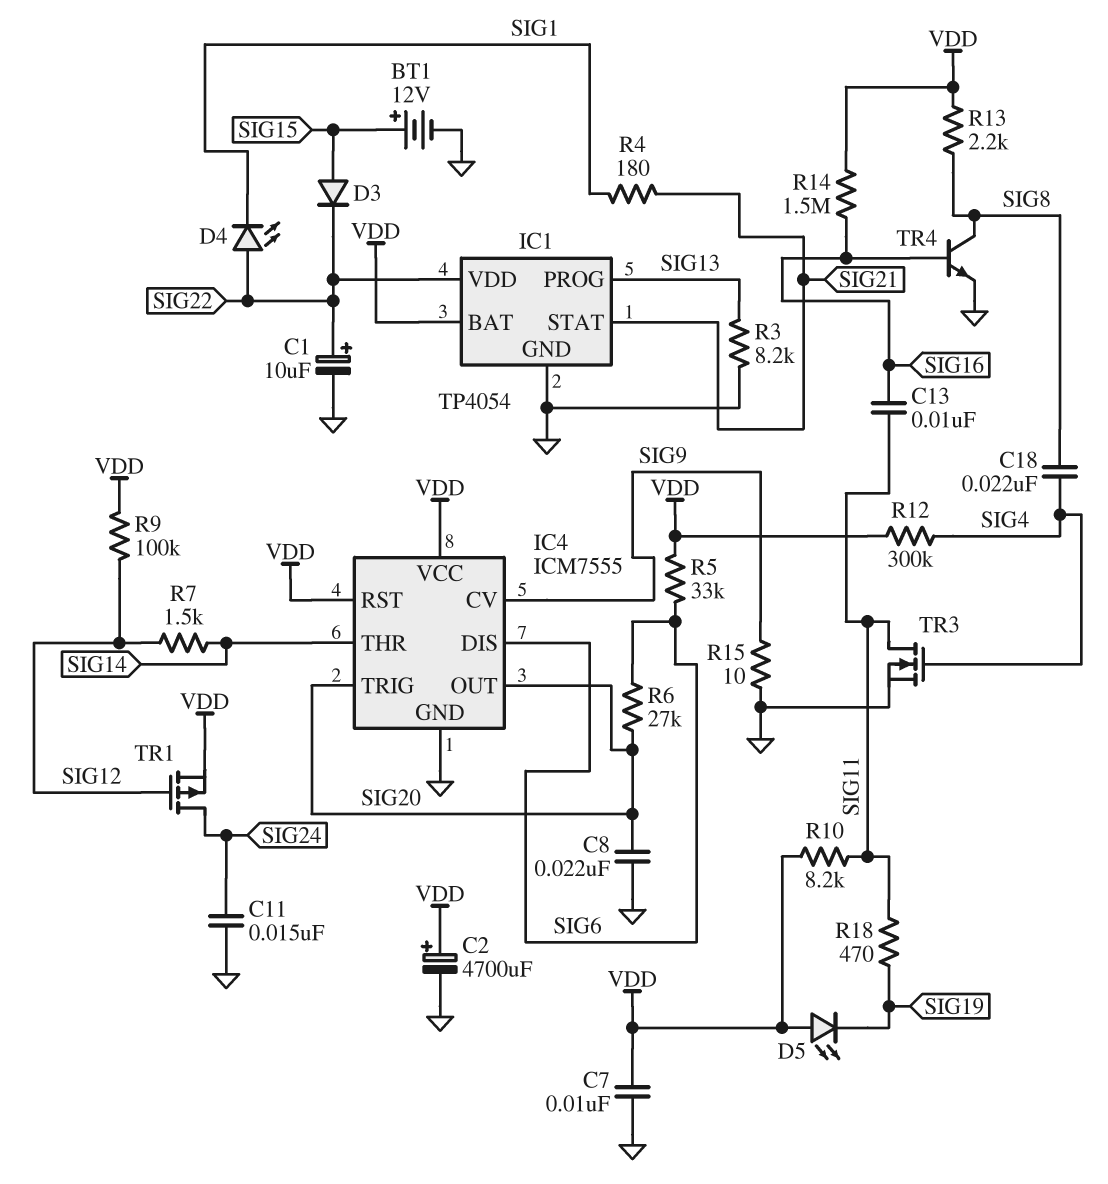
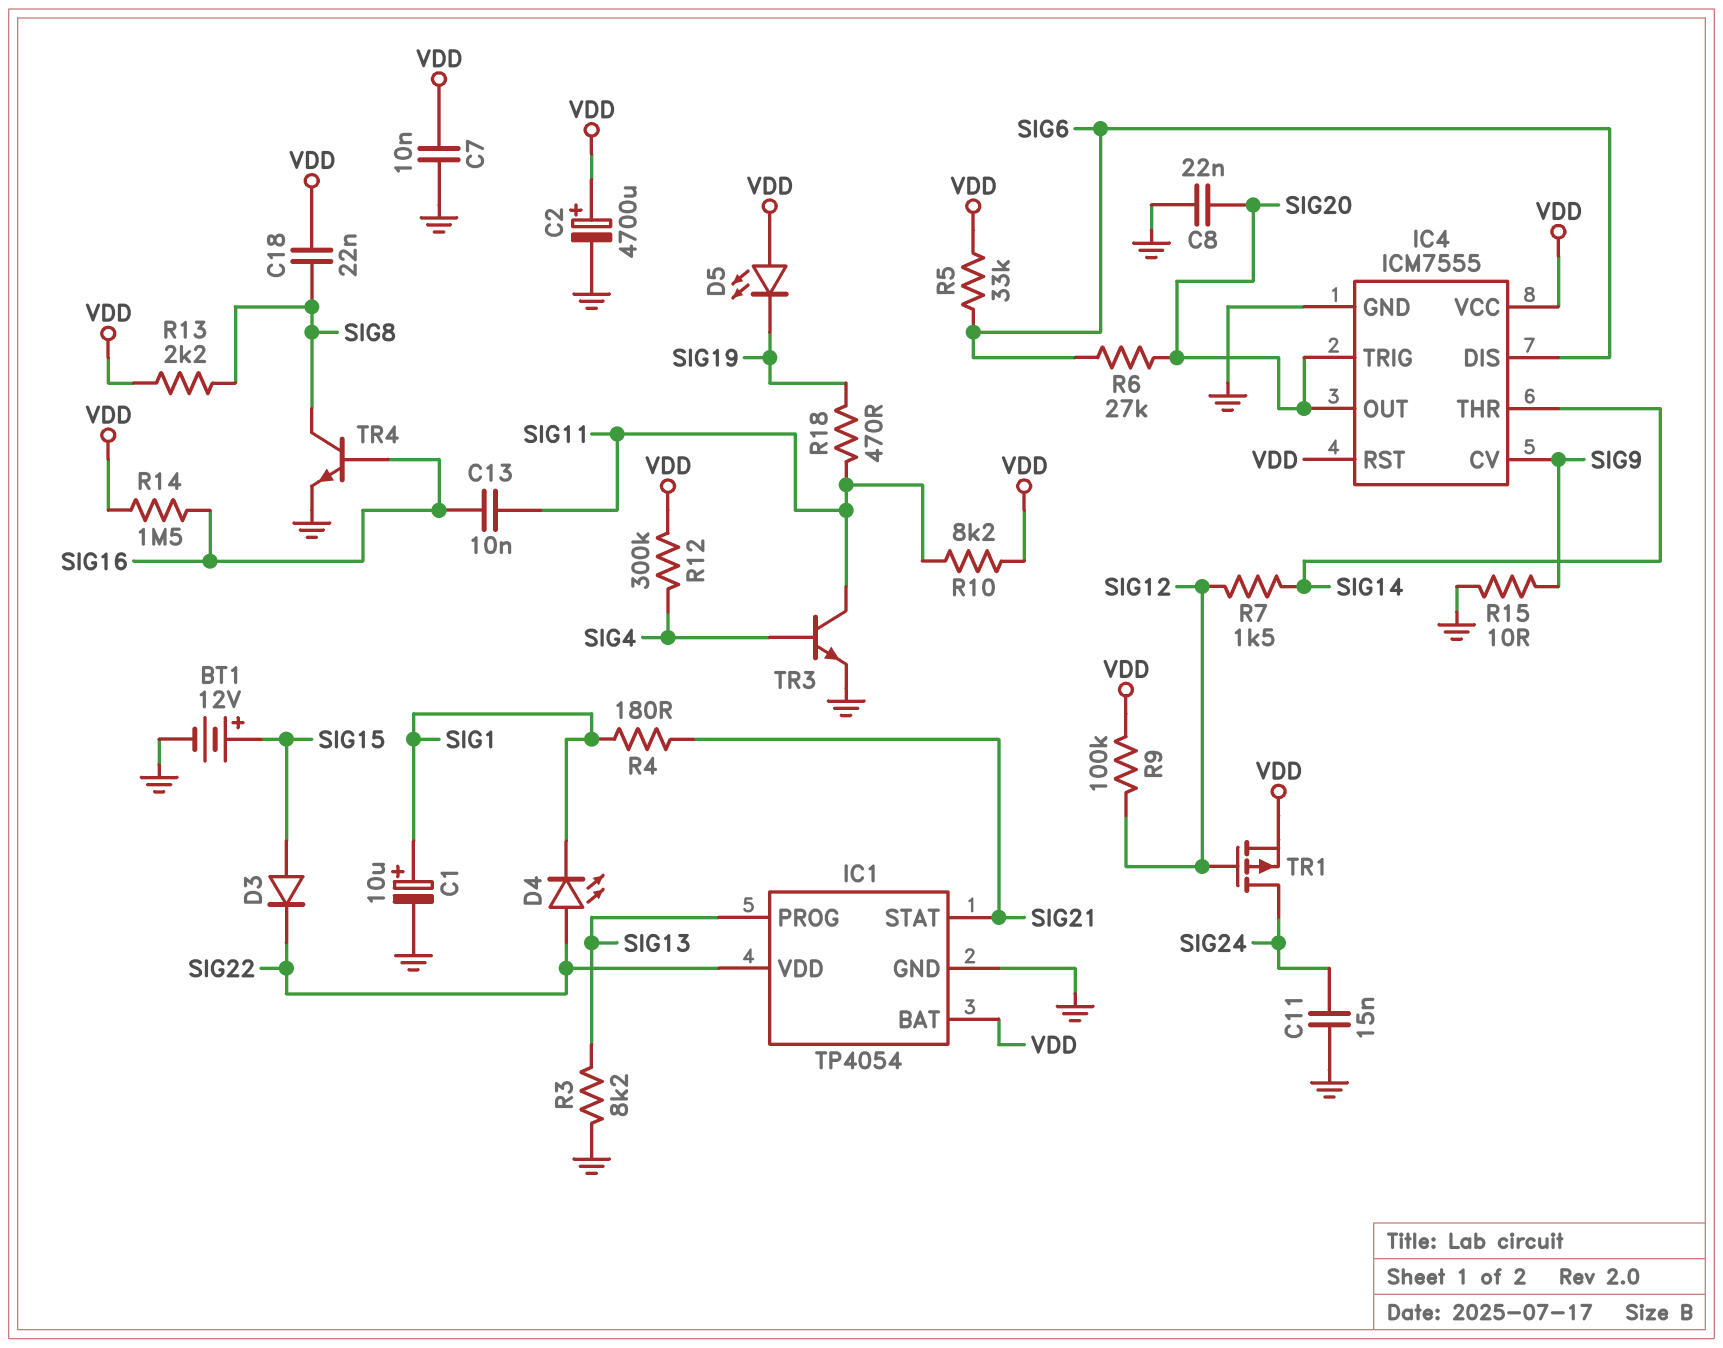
C1: 10uF (plus SIG22, minus GND) -> 10uF (plus SIG1, minus GND)
C18: 22nF (SIG4, SIG8) -> 22nF (SIG8, VDD)
TR3: NMOS (G SIG4, D SIG11, S GND) -> NPN (B SIG4, C SIG11, E GND)

